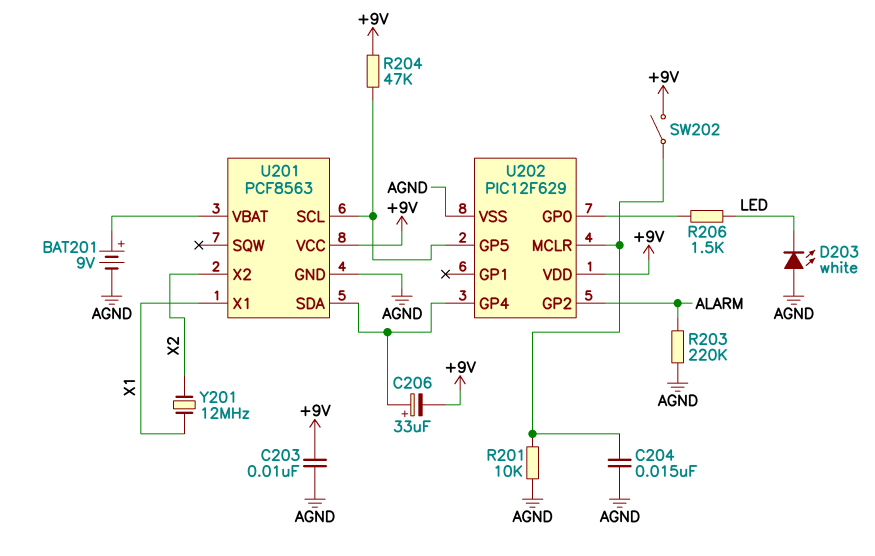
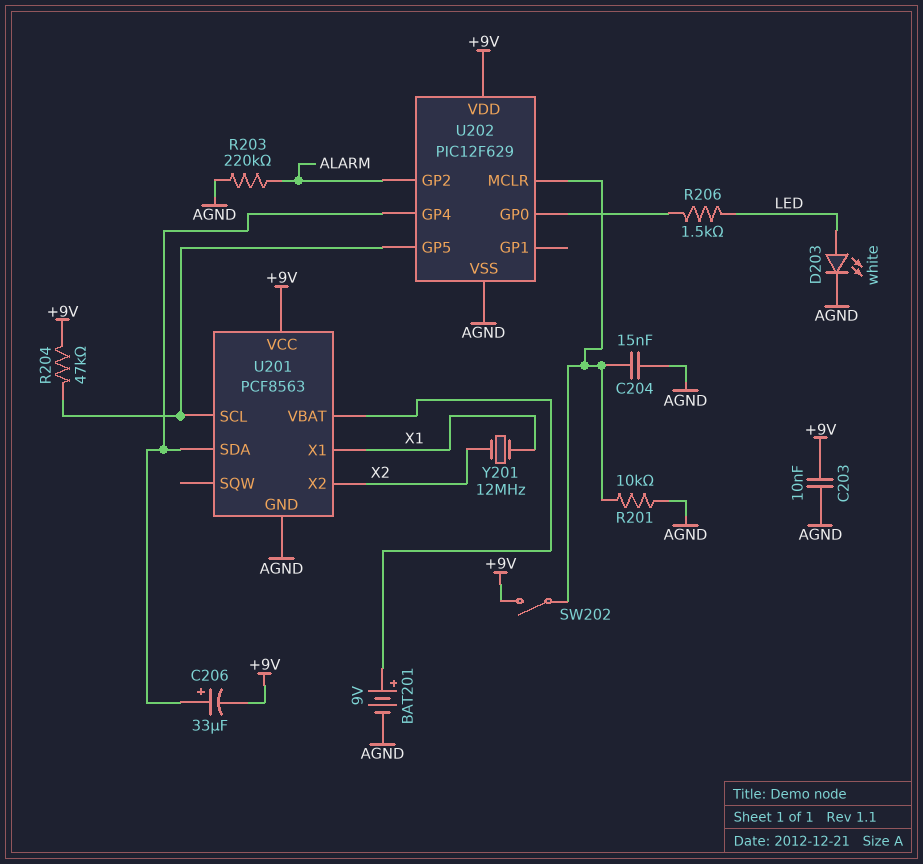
D203: LED white (A AGND, K LED) -> LED white (A LED, K AGND)

